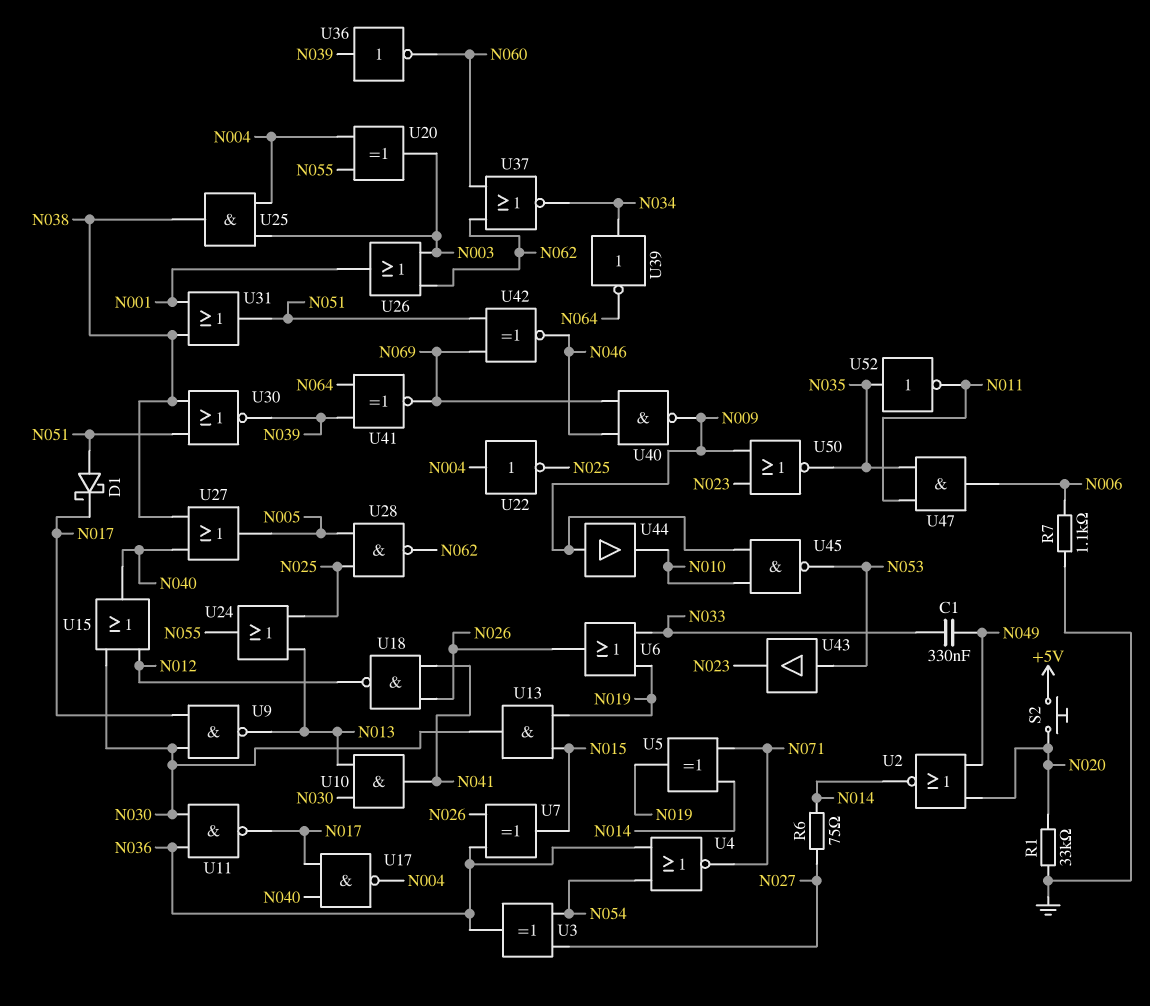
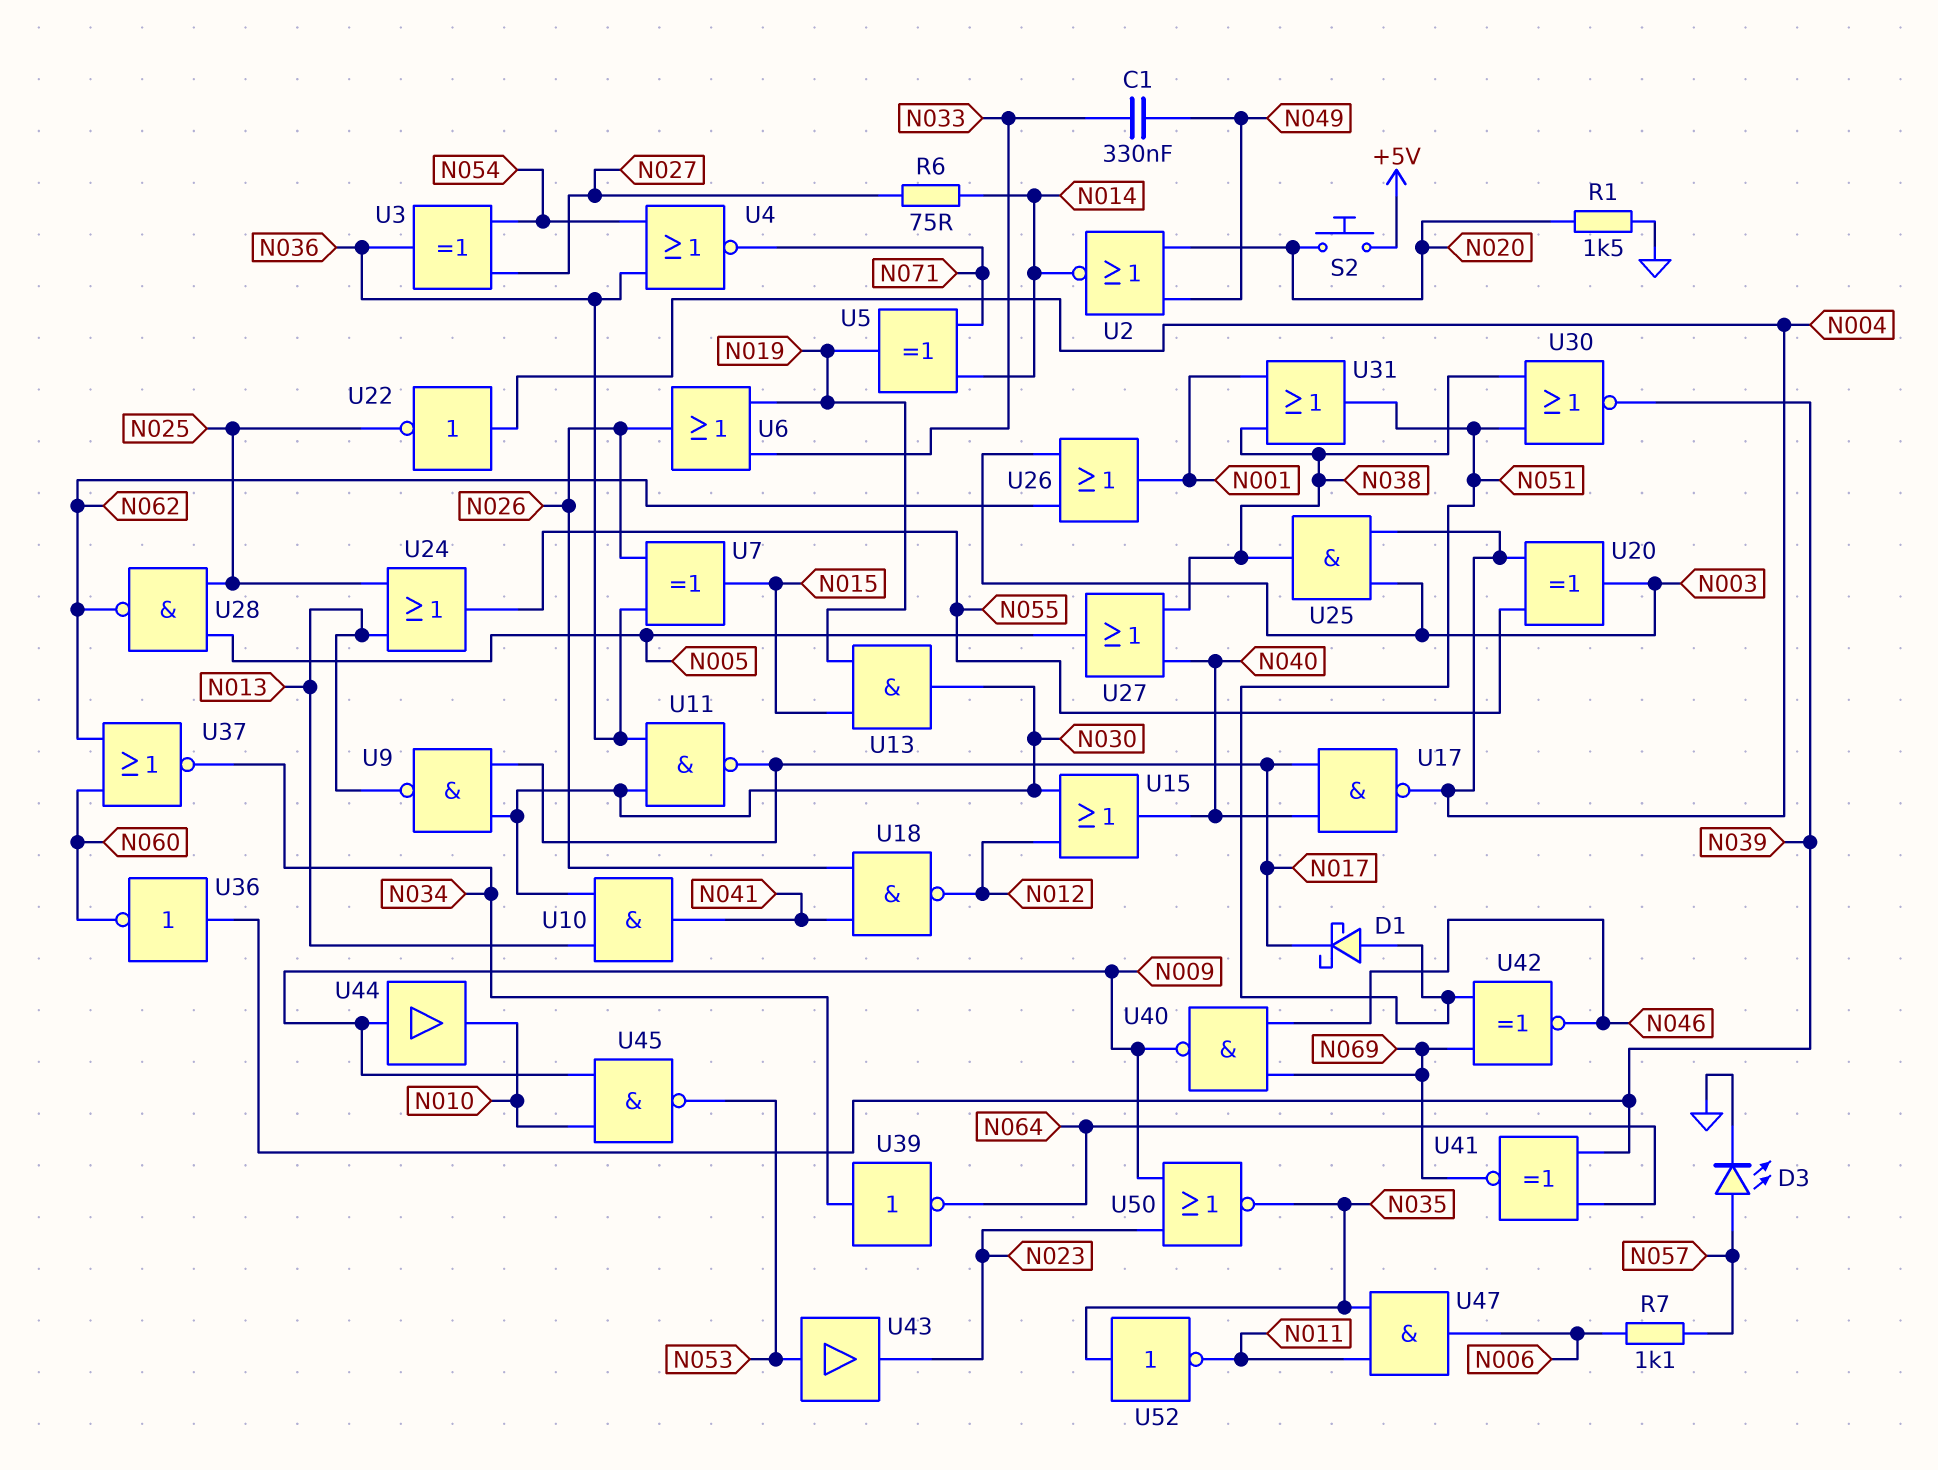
D3: none -> LED (A N057, K GND)
R1: 33k (GND, N020) -> 1.5k (GND, N020)
R7: 1.1k (GND, N006) -> 1.1k (N006, N057)

